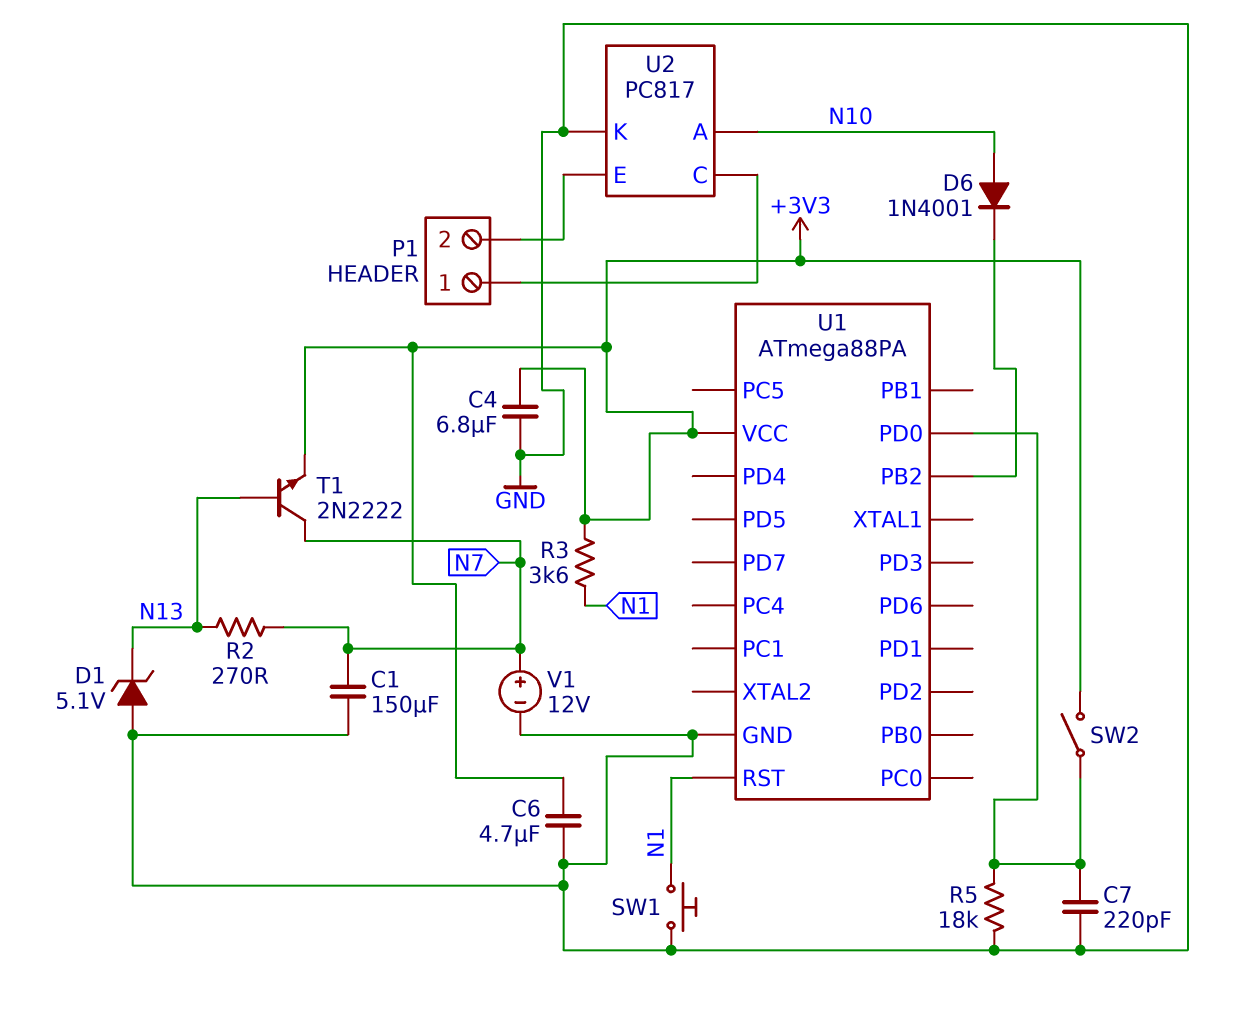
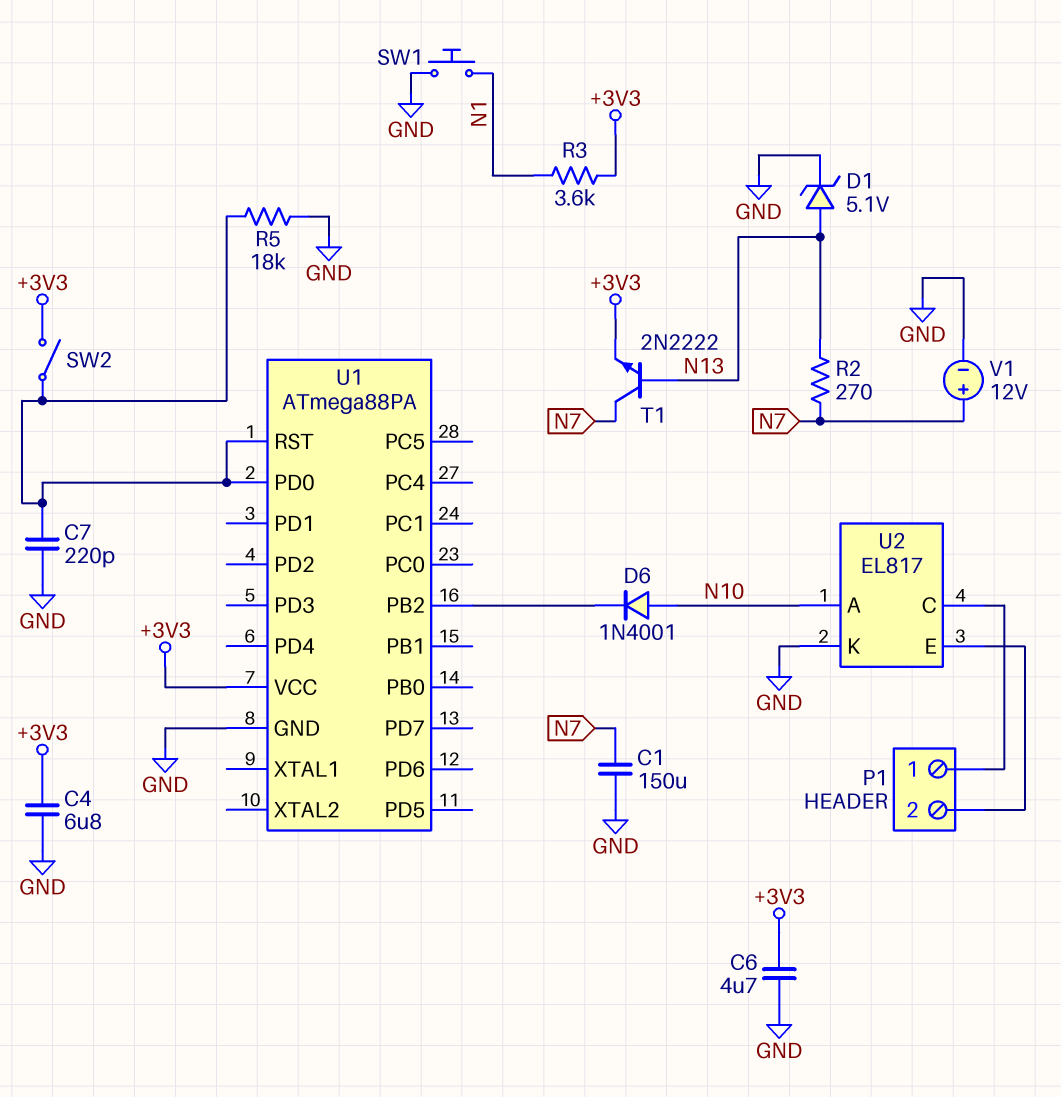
D1: zener 5.1V (A GND, K N13) -> zener 5.1V (A N13, K GND)
U1 pin RST: N1 -> U1/PD0
U2: PC817 -> EL817

